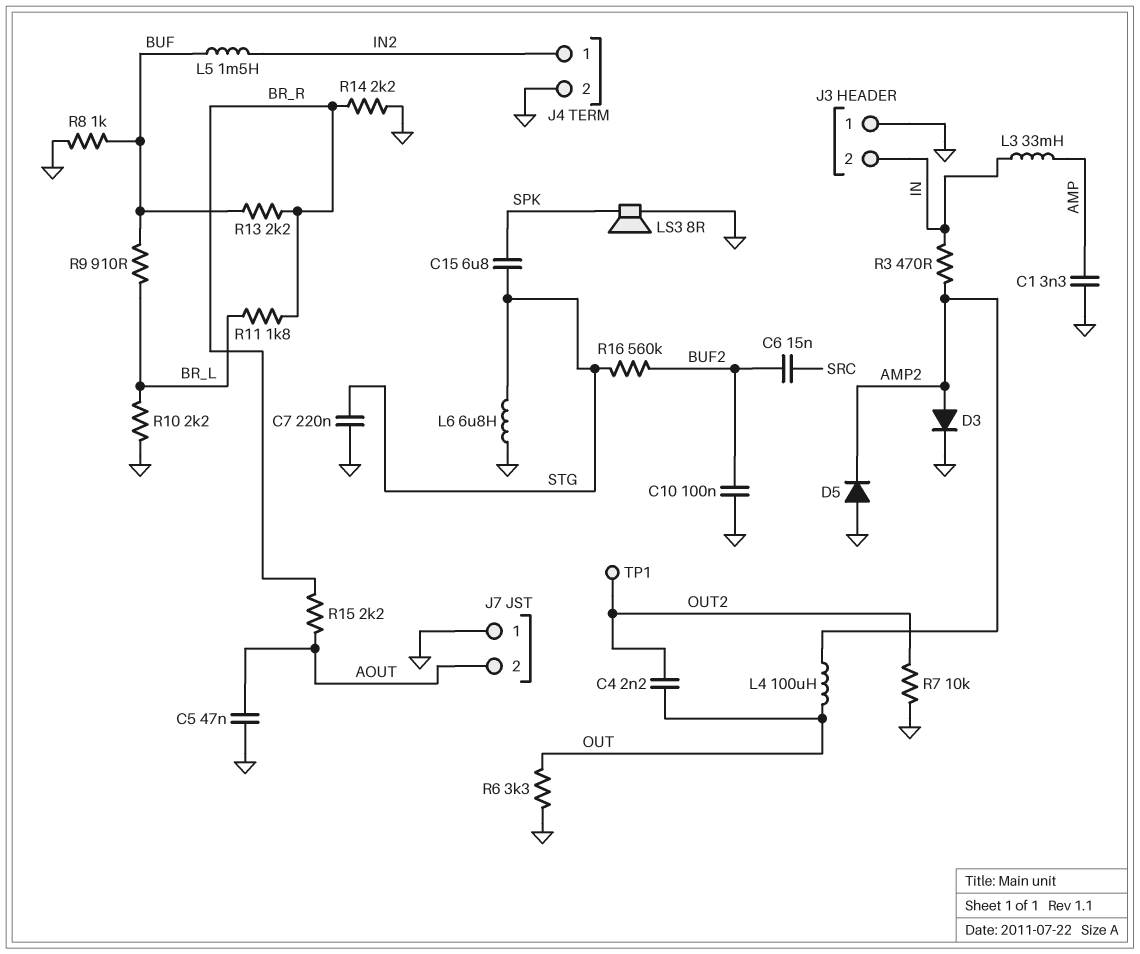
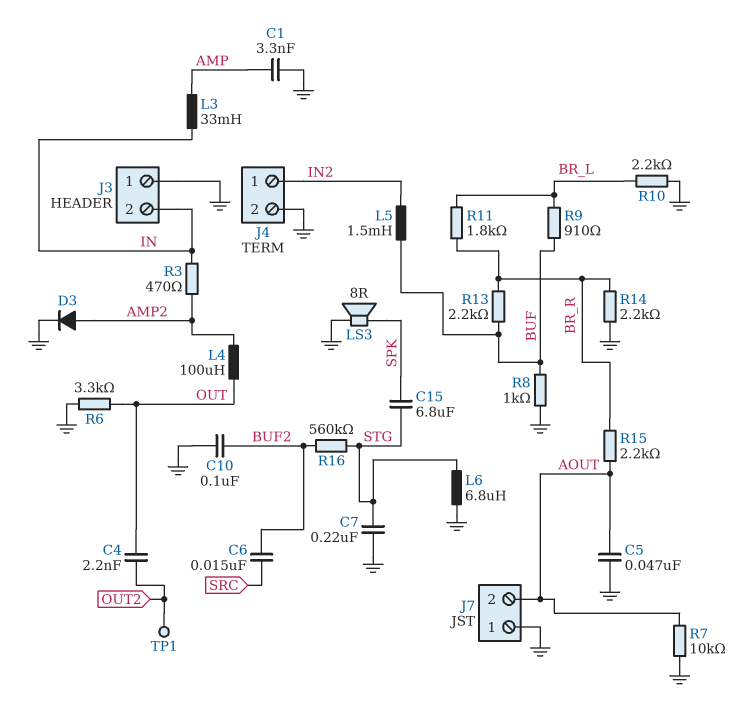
D5: diode (A GND, K AMP2) -> none
R7: 10k (GND, OUT2) -> 10k (AOUT, GND)

